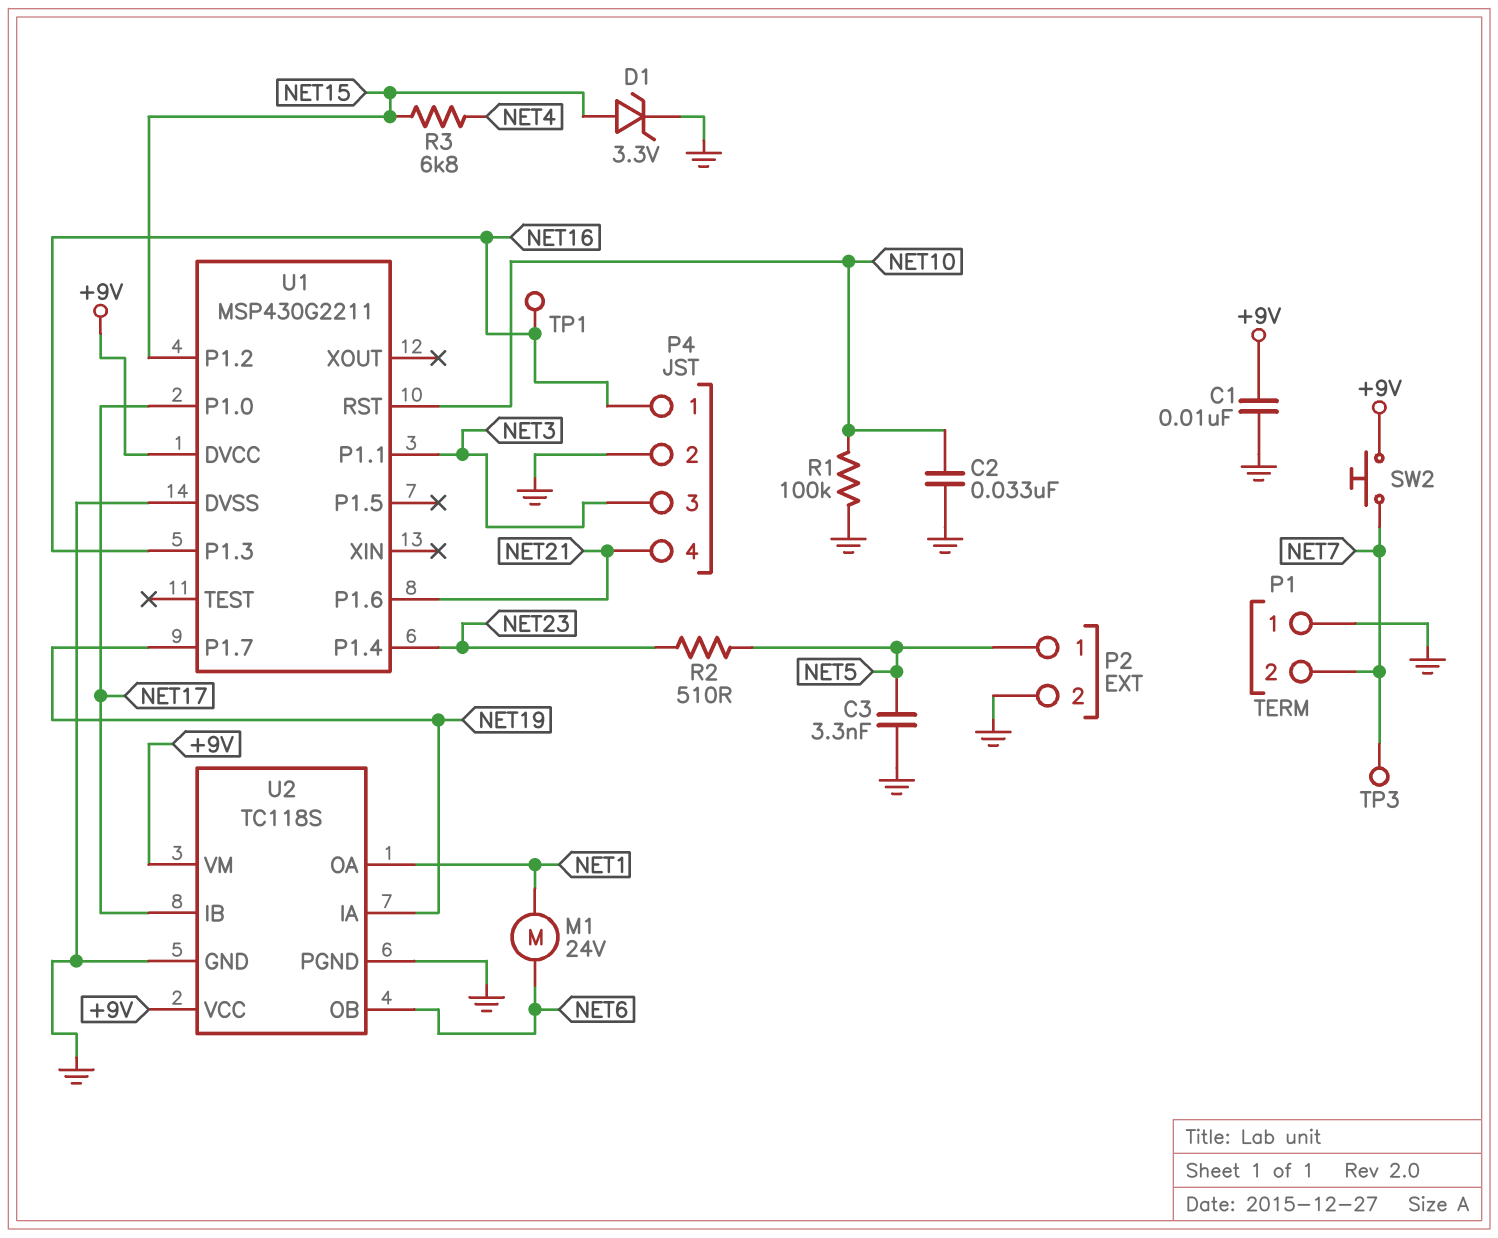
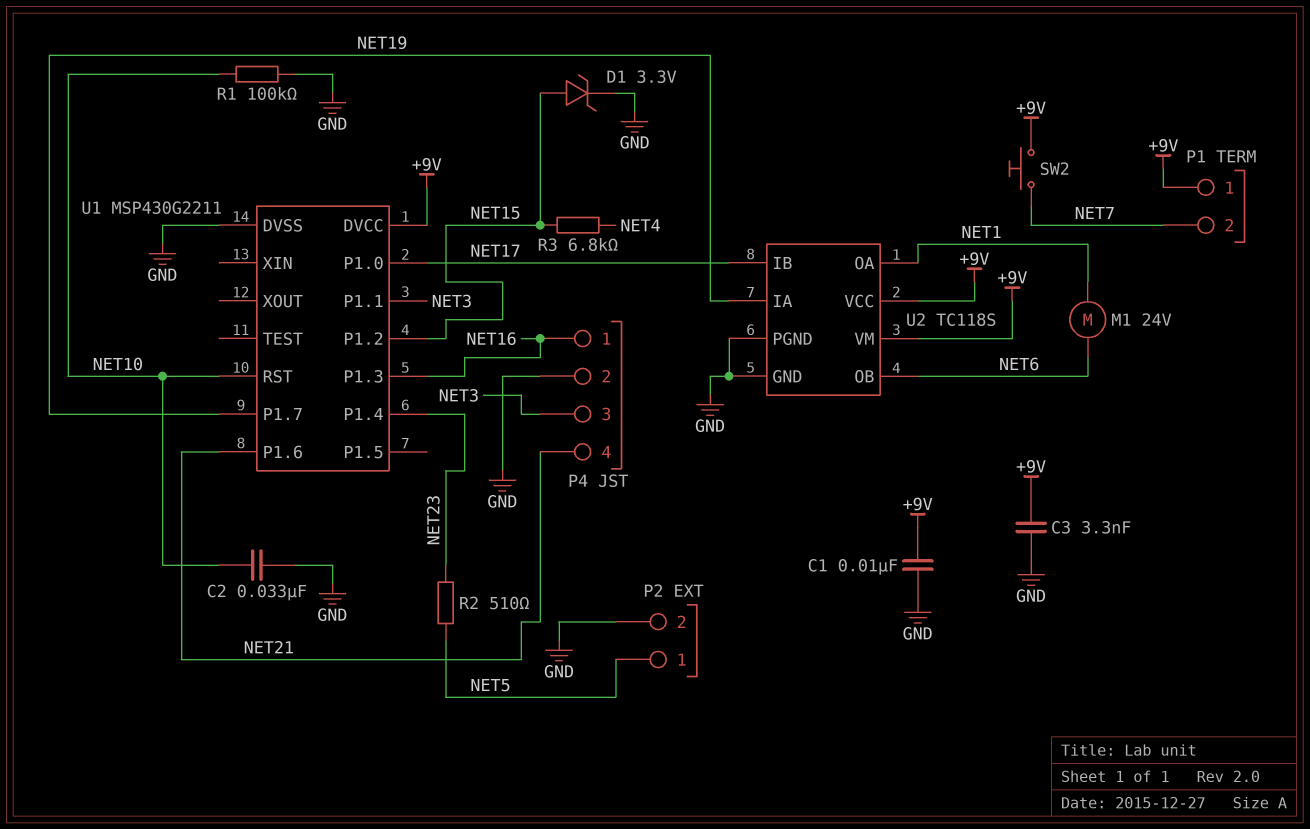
C3: 3.3nF (GND, NET5) -> 3.3nF (+9V, GND)
P1 pin 1: GND -> +9V
TP1: test point (NET16) -> none
TP3: test point (NET7) -> none

